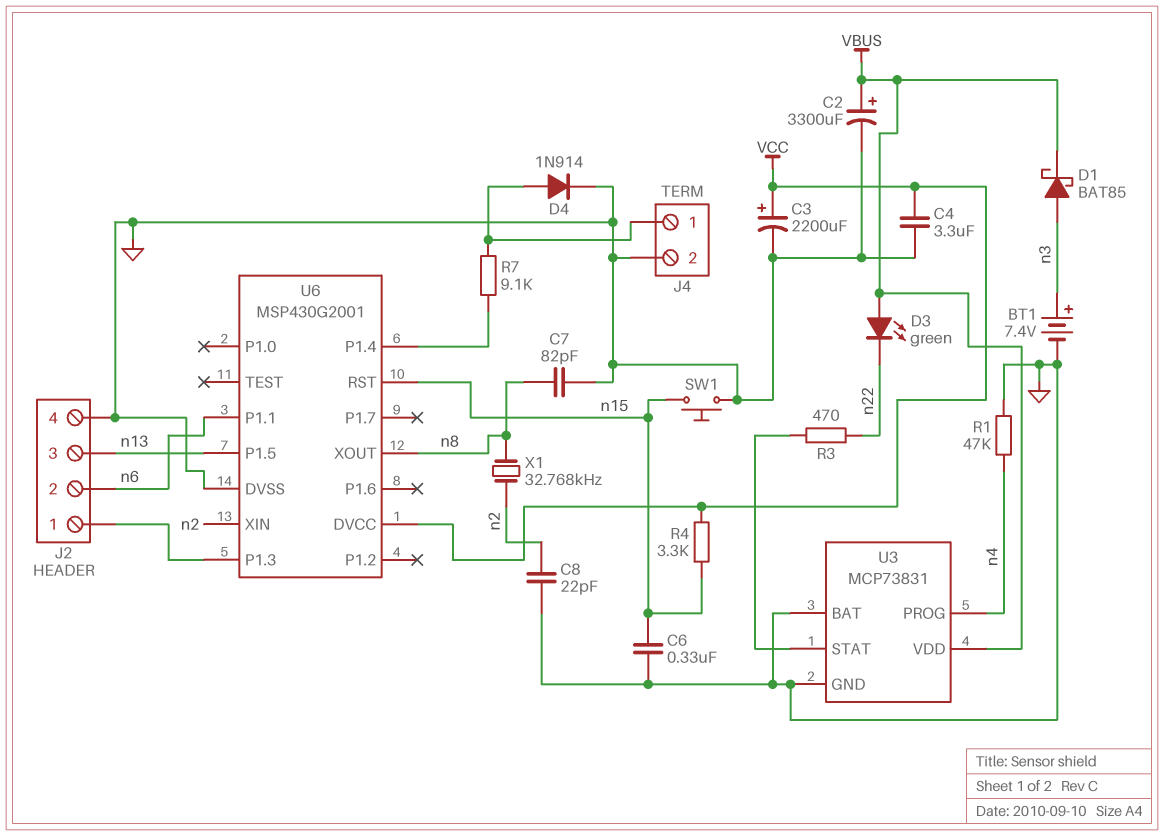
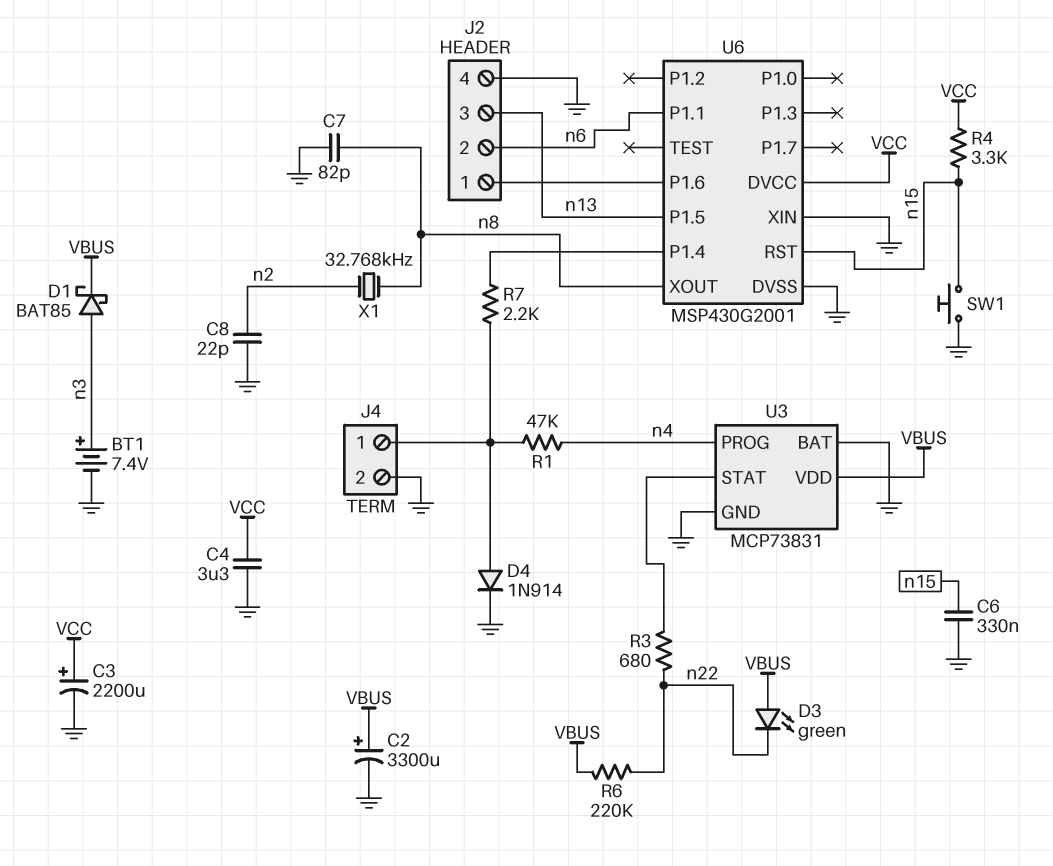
R1: 47k (GND, n4) -> 47k (J4/1, n4)
R3: 470 (U3/STAT, n22) -> 680 (U3/STAT, n22)
R6: none -> 220k (VBUS, n22)
R7: 9.1k (J4/1, U6/P1.4) -> 2.2k (J4/1, U6/P1.4)
U6 pin P1.3: J2/1 -> none
U6 pin P1.6: none -> J2/1
U6 pin XIN: n2 -> GND

